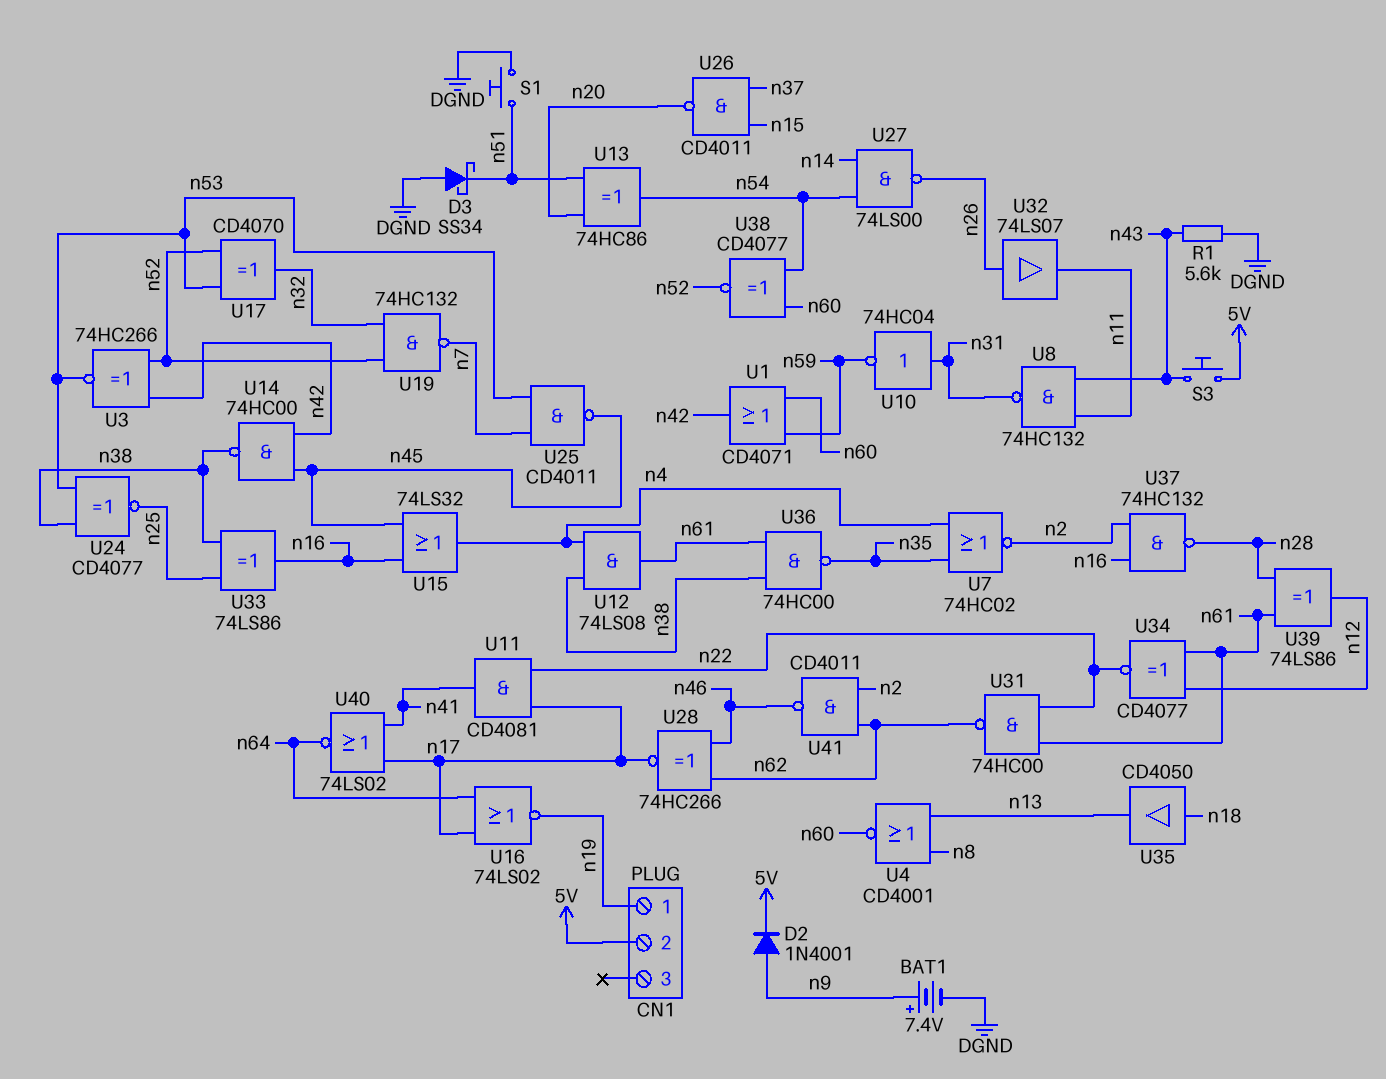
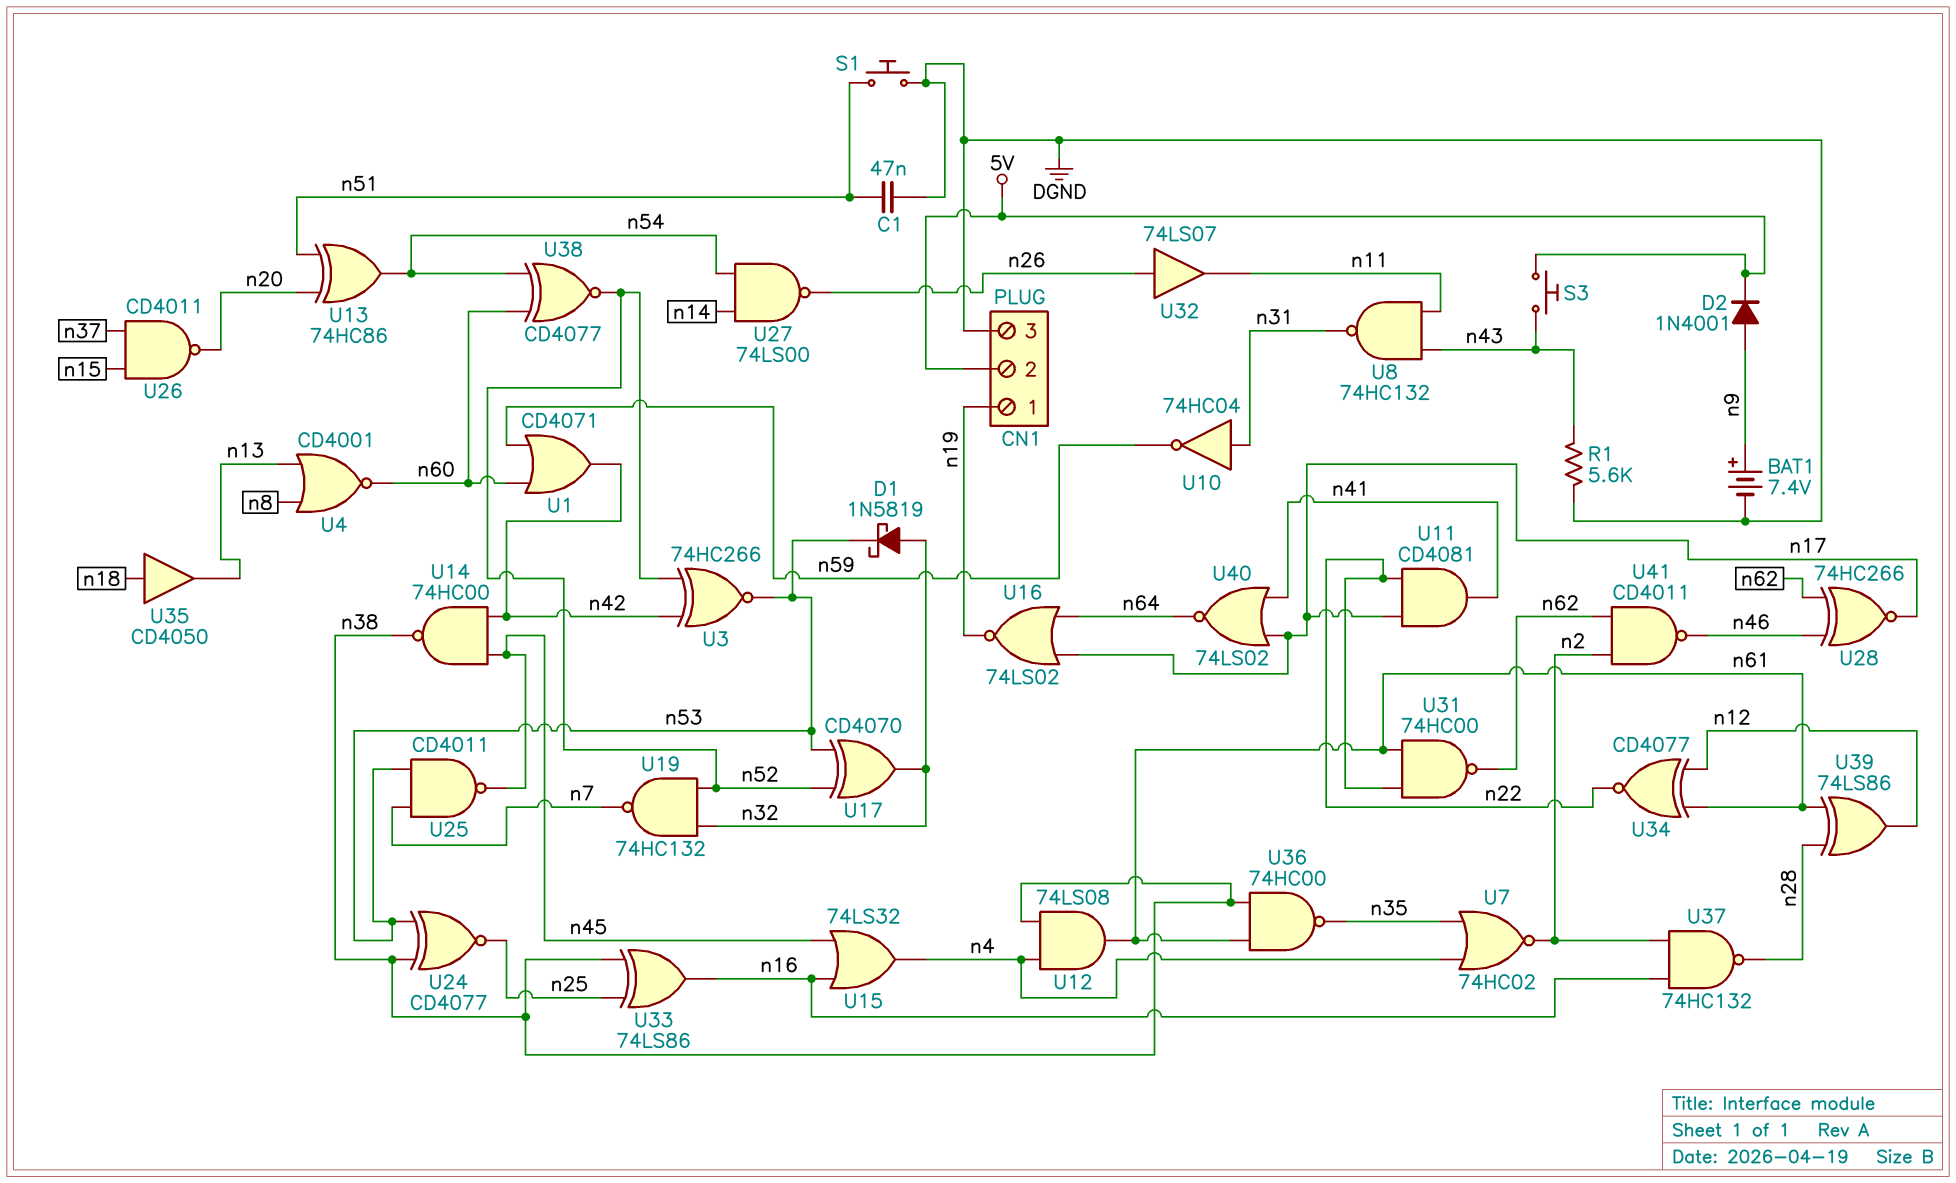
C1: none -> 47nF (DGND, n51)
CN1 pin 3: none -> DGND
D1: none -> schottky 1N5819 (A n32, K n53)
D3: schottky SS34 (A DGND, K n51) -> none

